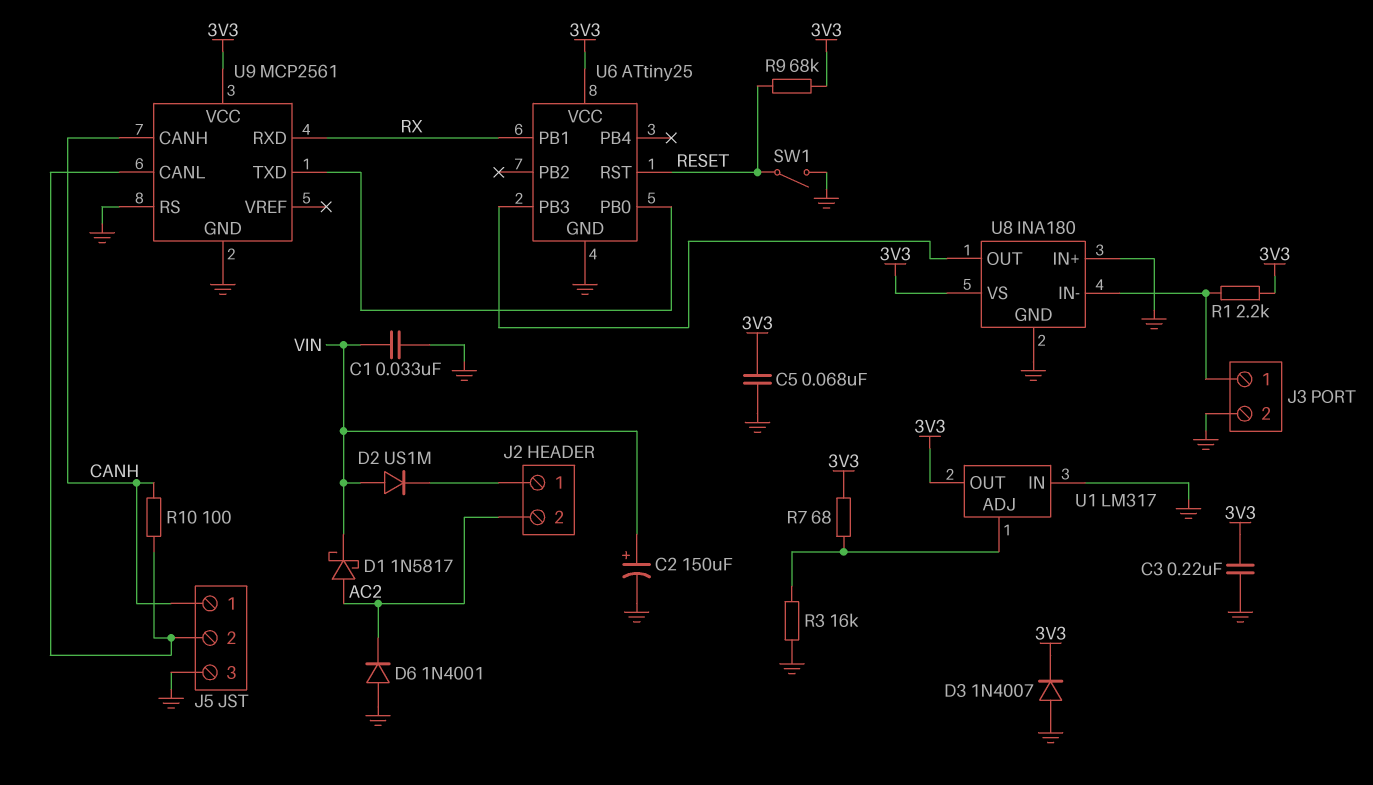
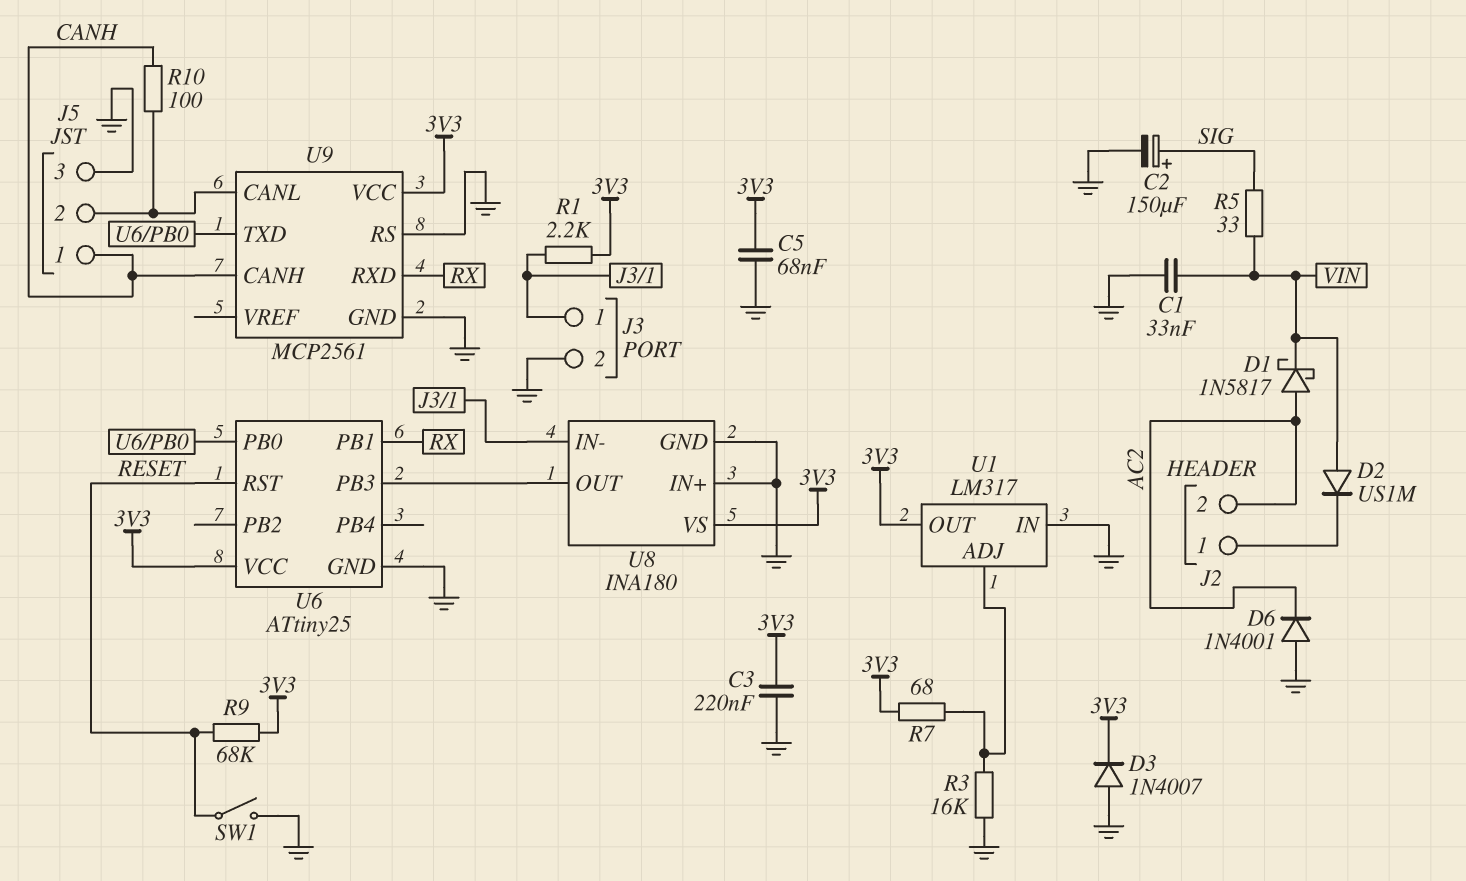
C2: 150uF (plus VIN, minus GND) -> 150uF (plus SIG, minus GND)
R5: none -> 33 (SIG, VIN)

